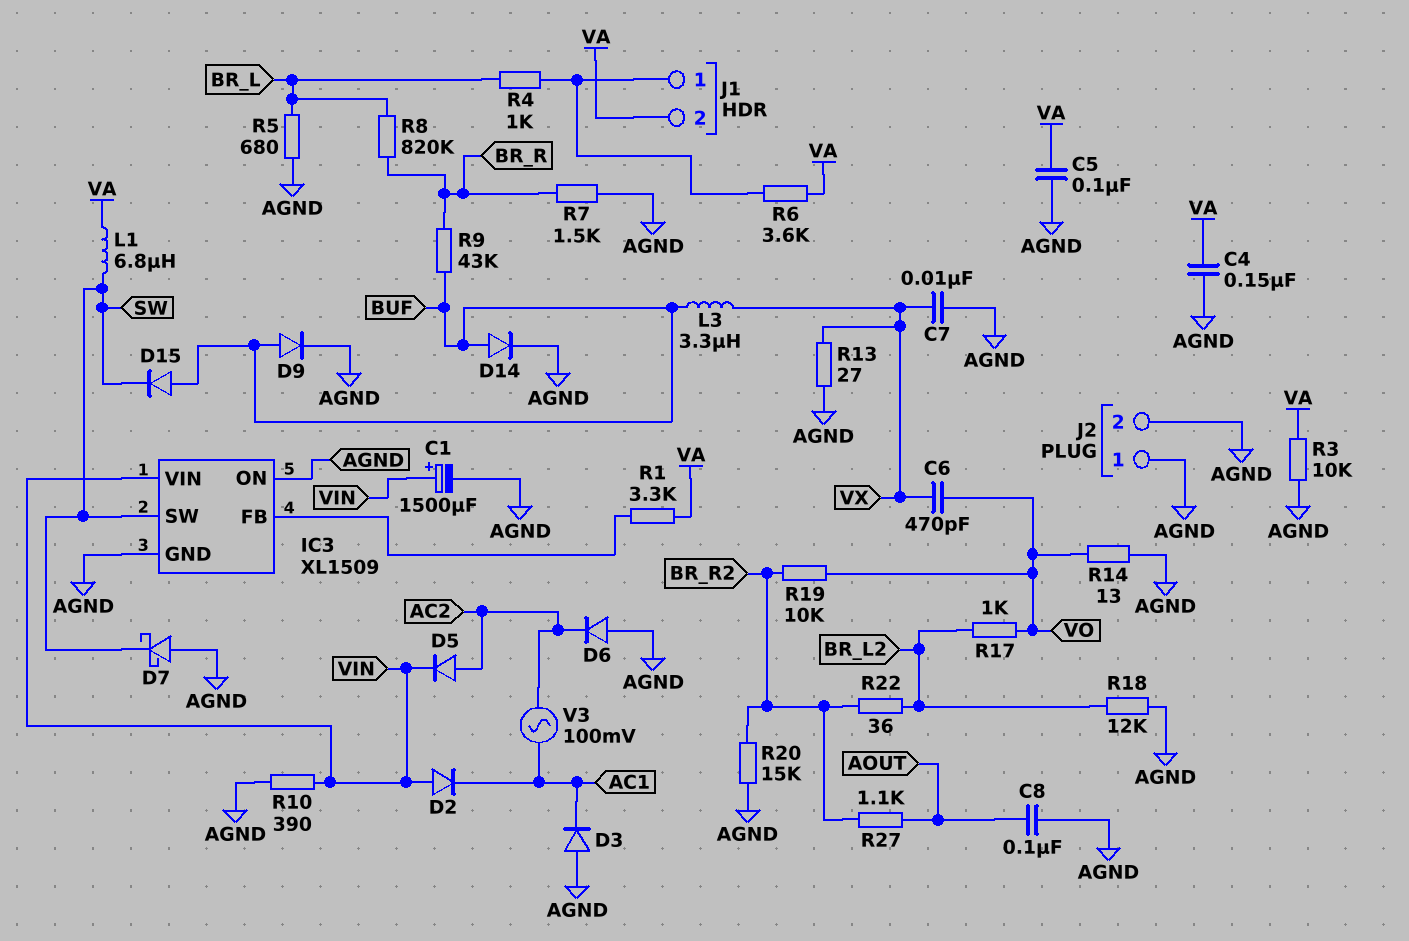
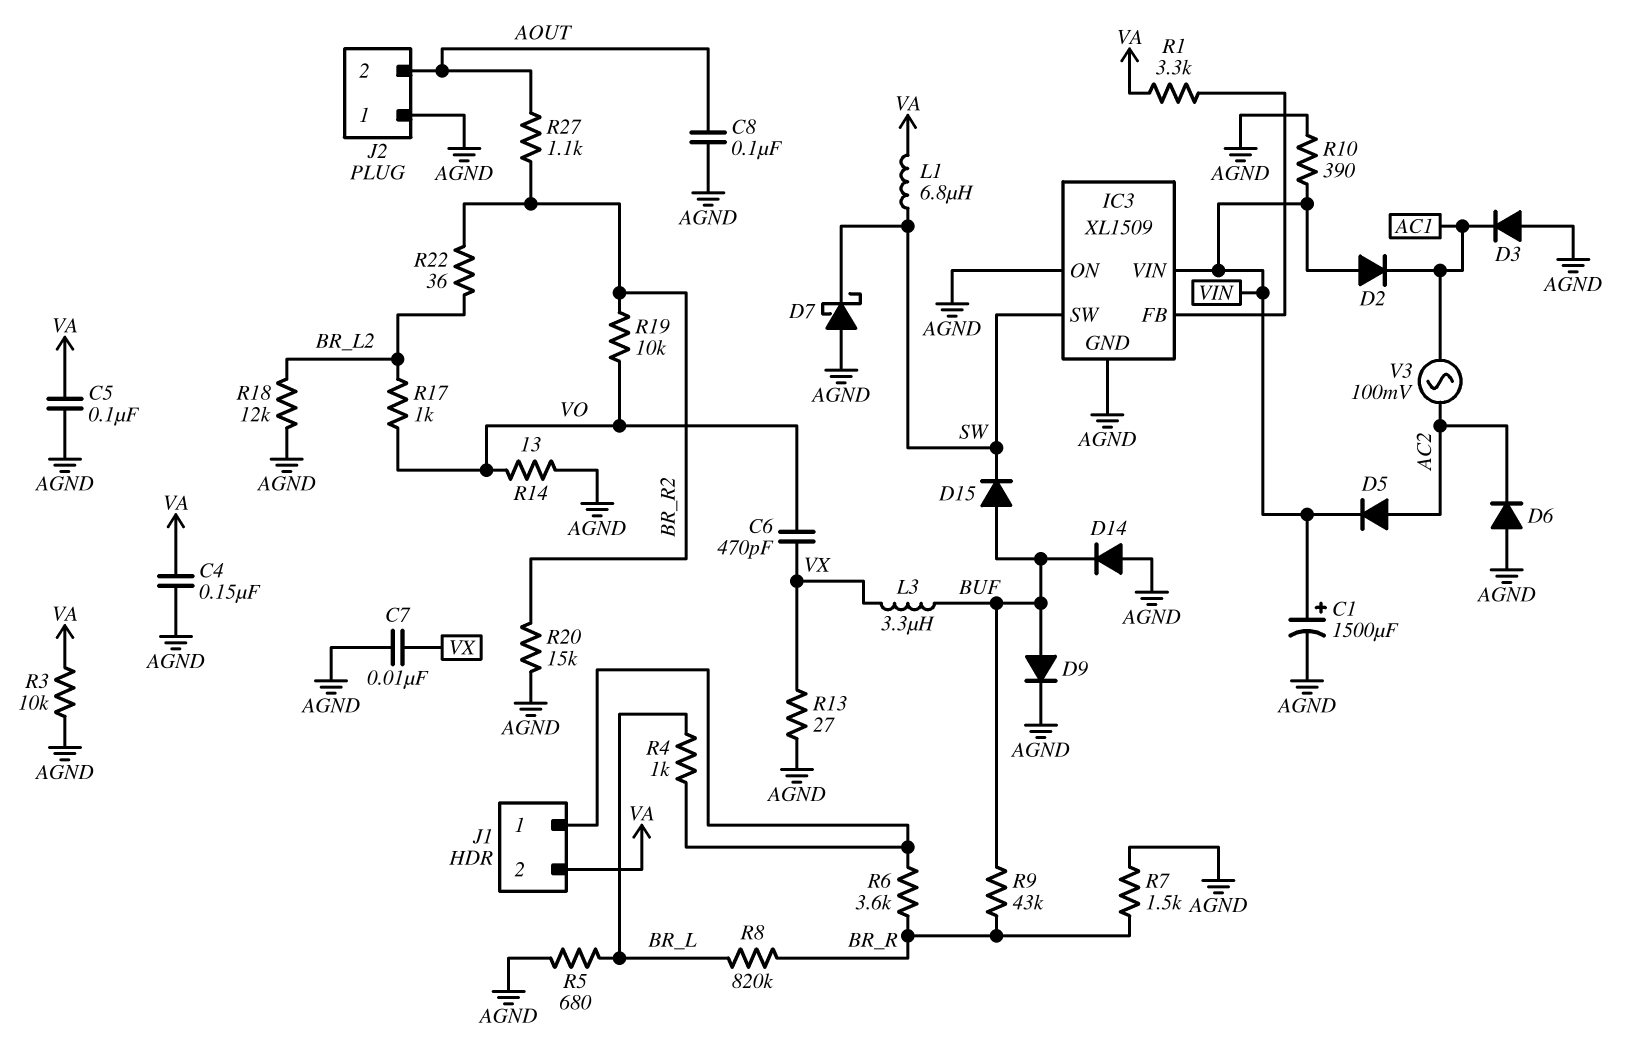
D14: diode (A BUF, K AGND) -> diode (A AGND, K BUF)
J2 pin 2: AGND -> AOUT
R6: 3.6k (J1/1, VA) -> 3.6k (BR_R, J1/1)

